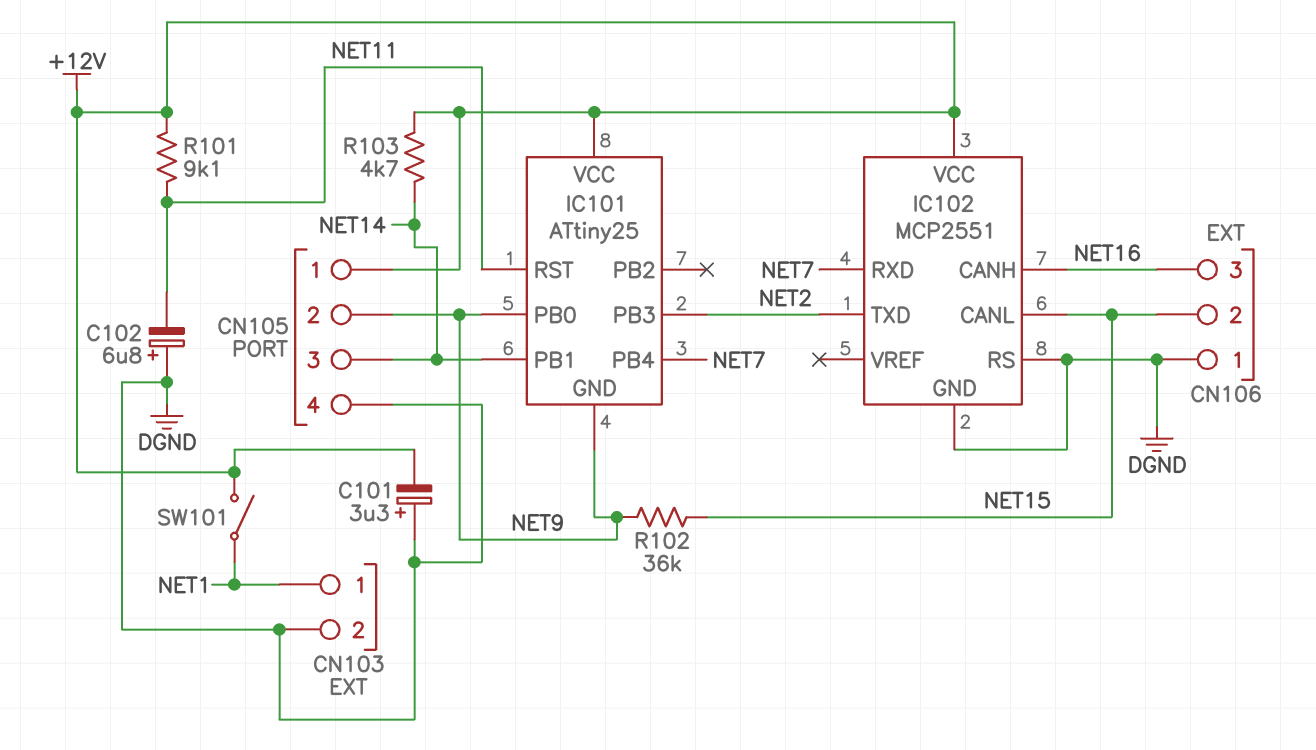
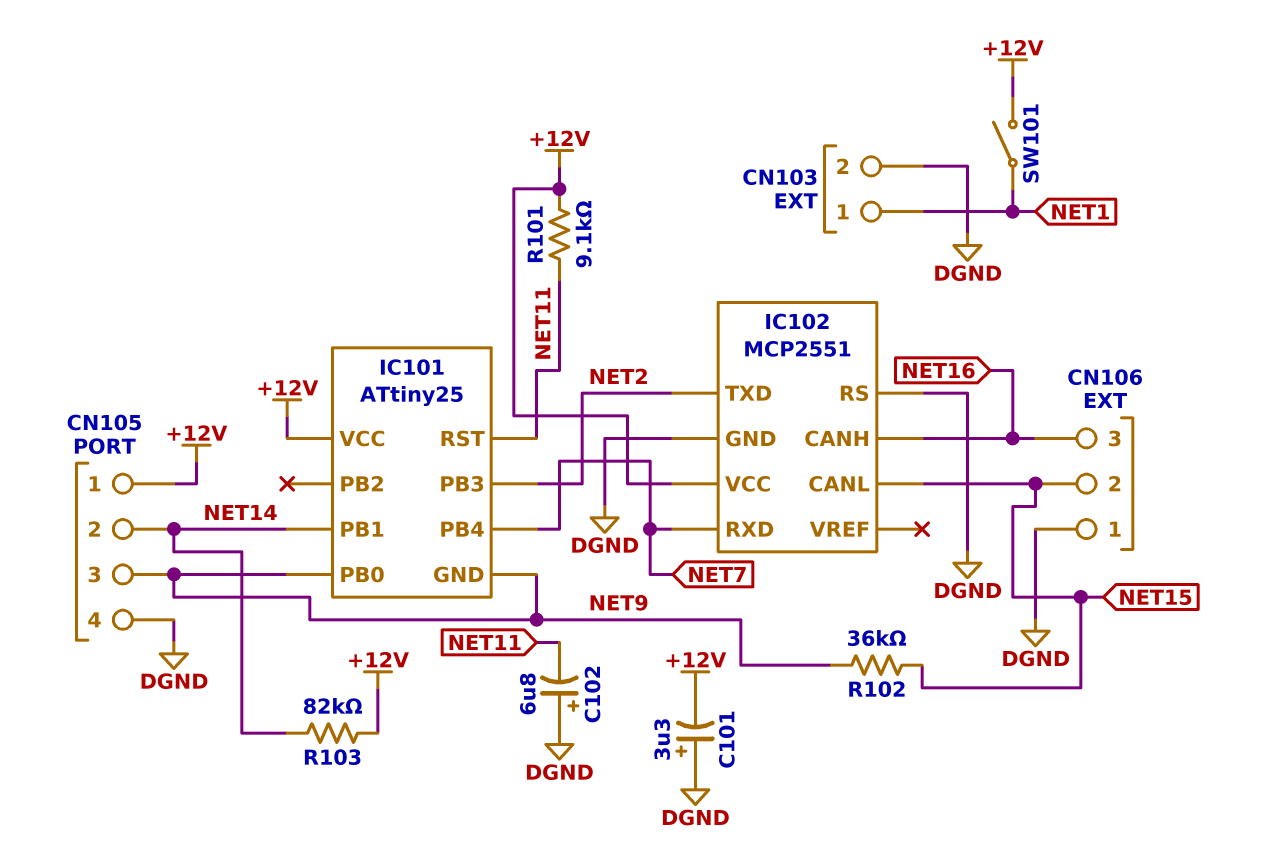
CN105 pin 2: NET9 -> NET14
CN105 pin 3: NET14 -> NET9
R103: 4.7k (+12V, NET14) -> 82k (+12V, NET14)

